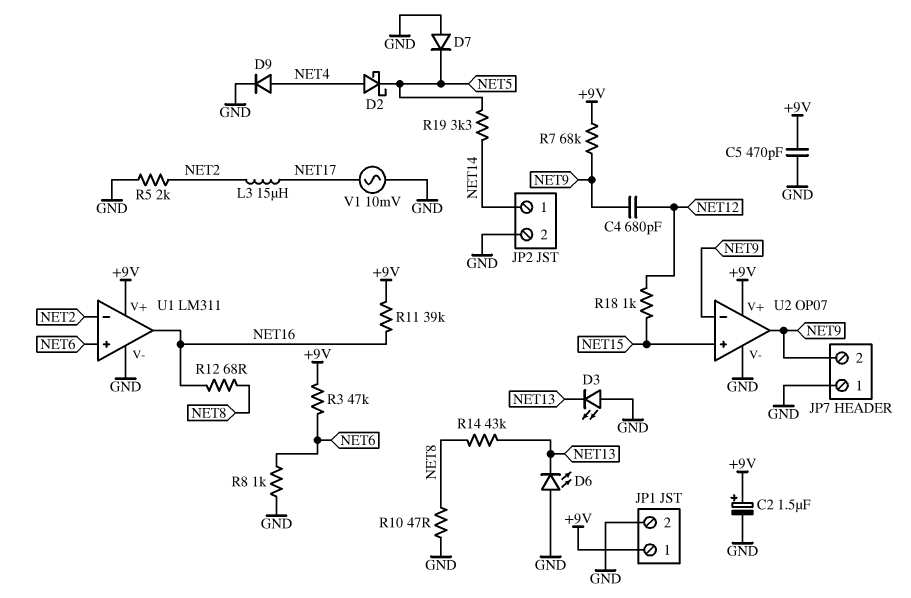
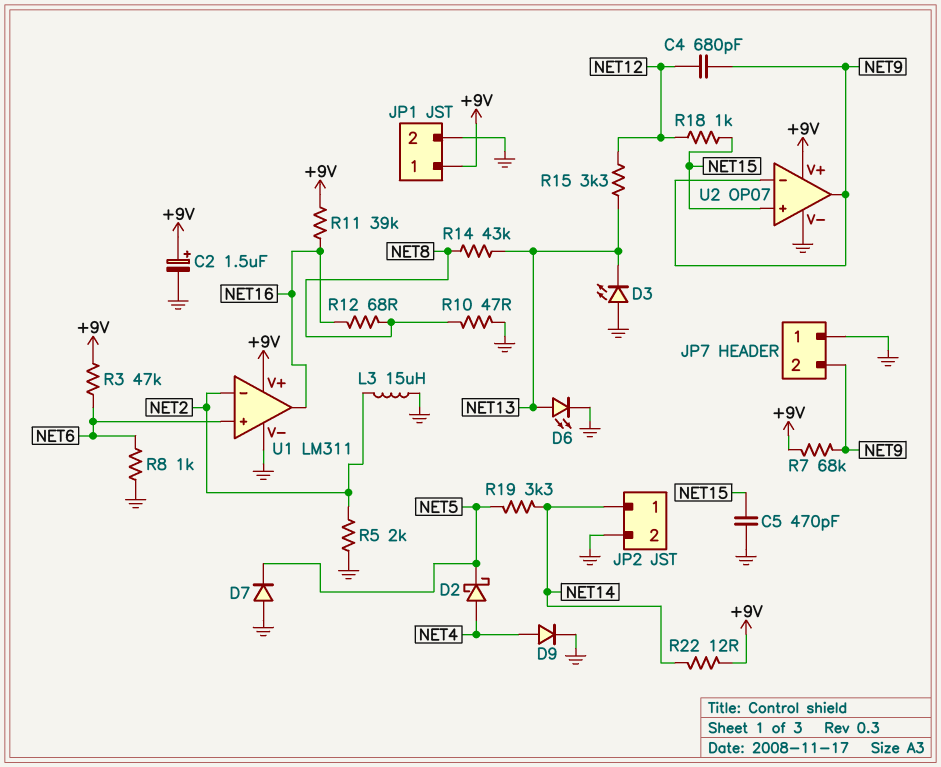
C5: 470pF (+9V, GND) -> 470pF (GND, NET15)
D6: LED (A GND, K NET13) -> LED (A NET13, K GND)
L3: 15uH (NET2, NET17) -> 15uH (GND, NET2)
R15: none -> 3.3k (NET12, NET13)
R22: none -> 12 (+9V, NET14)
V1: AC 10mV (GND, NET17) -> none

